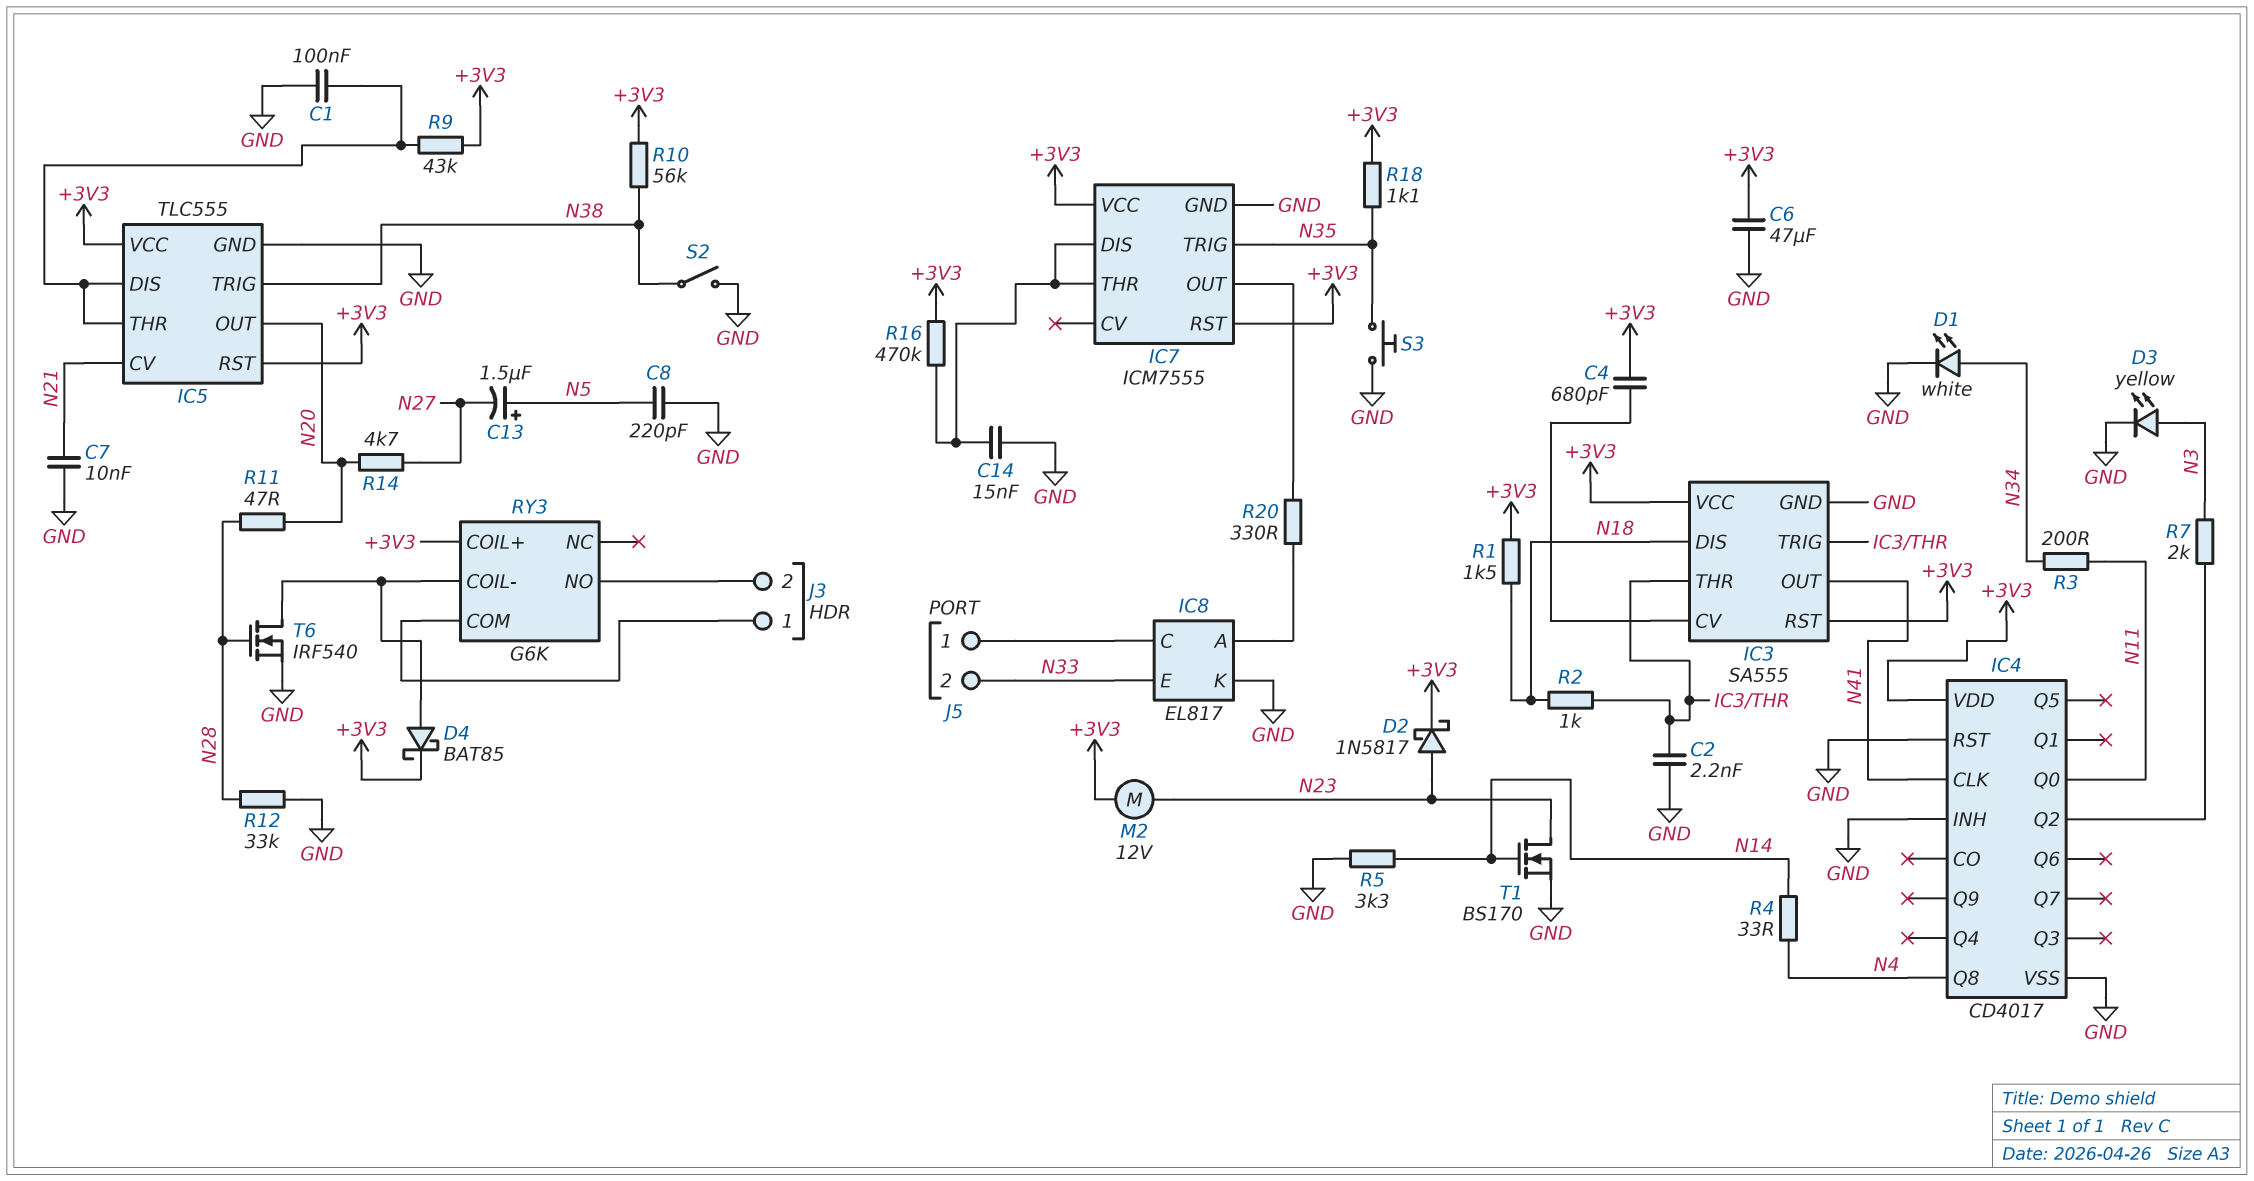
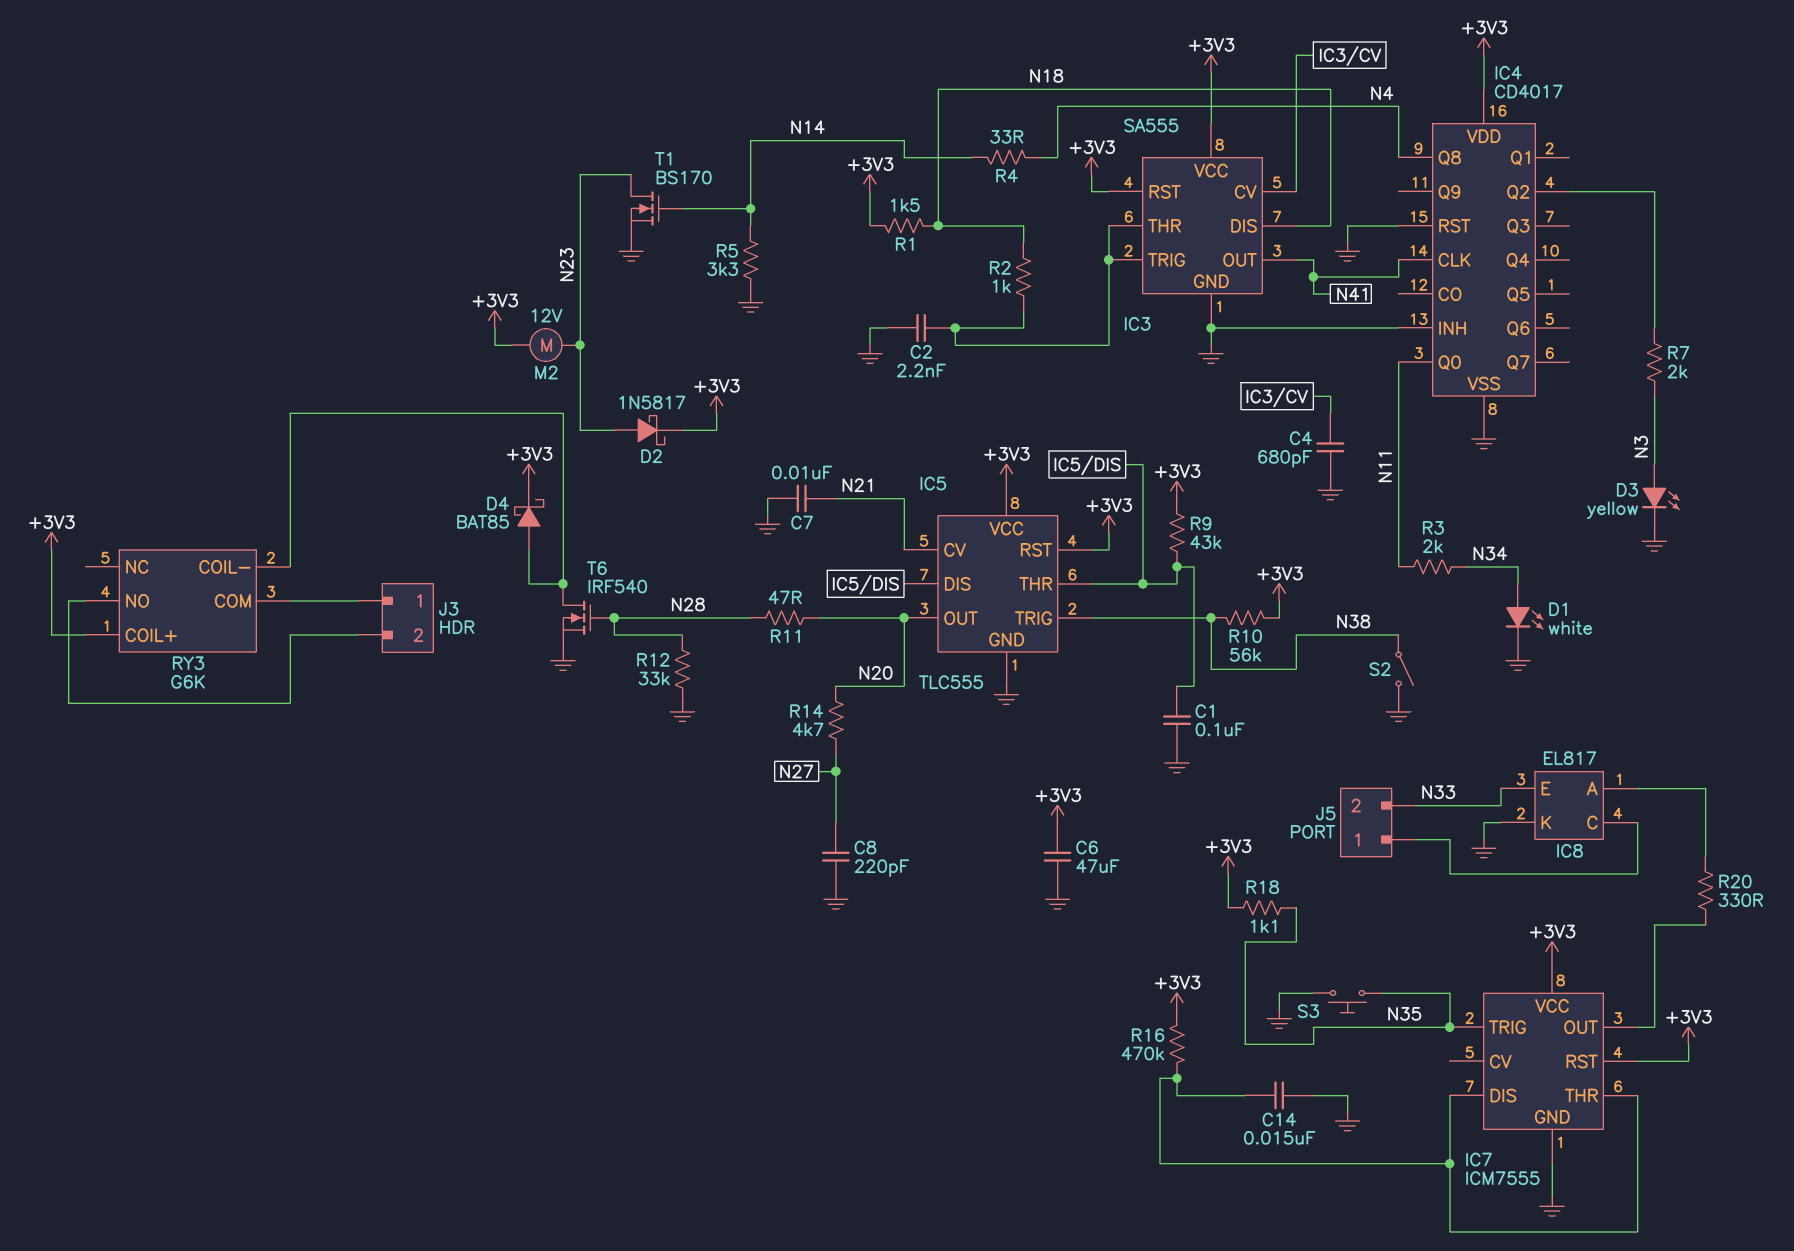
C4: 680pF (+3V3, IC3/CV) -> 680pF (GND, IC3/CV)
C8: 220pF (GND, N5) -> 220pF (GND, N27)
C13: 1.5uF (plus N5, minus N27) -> none
R3: 200 (N11, N34) -> 2k (N11, N34)

